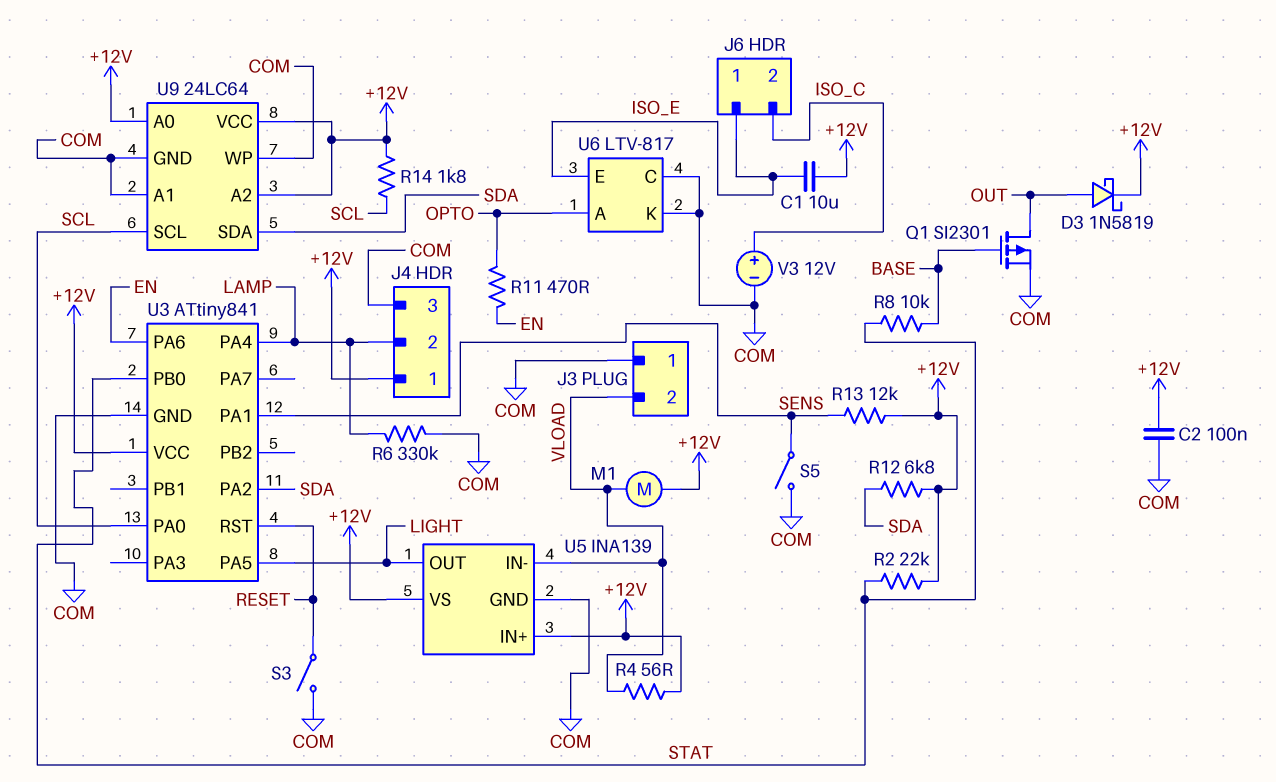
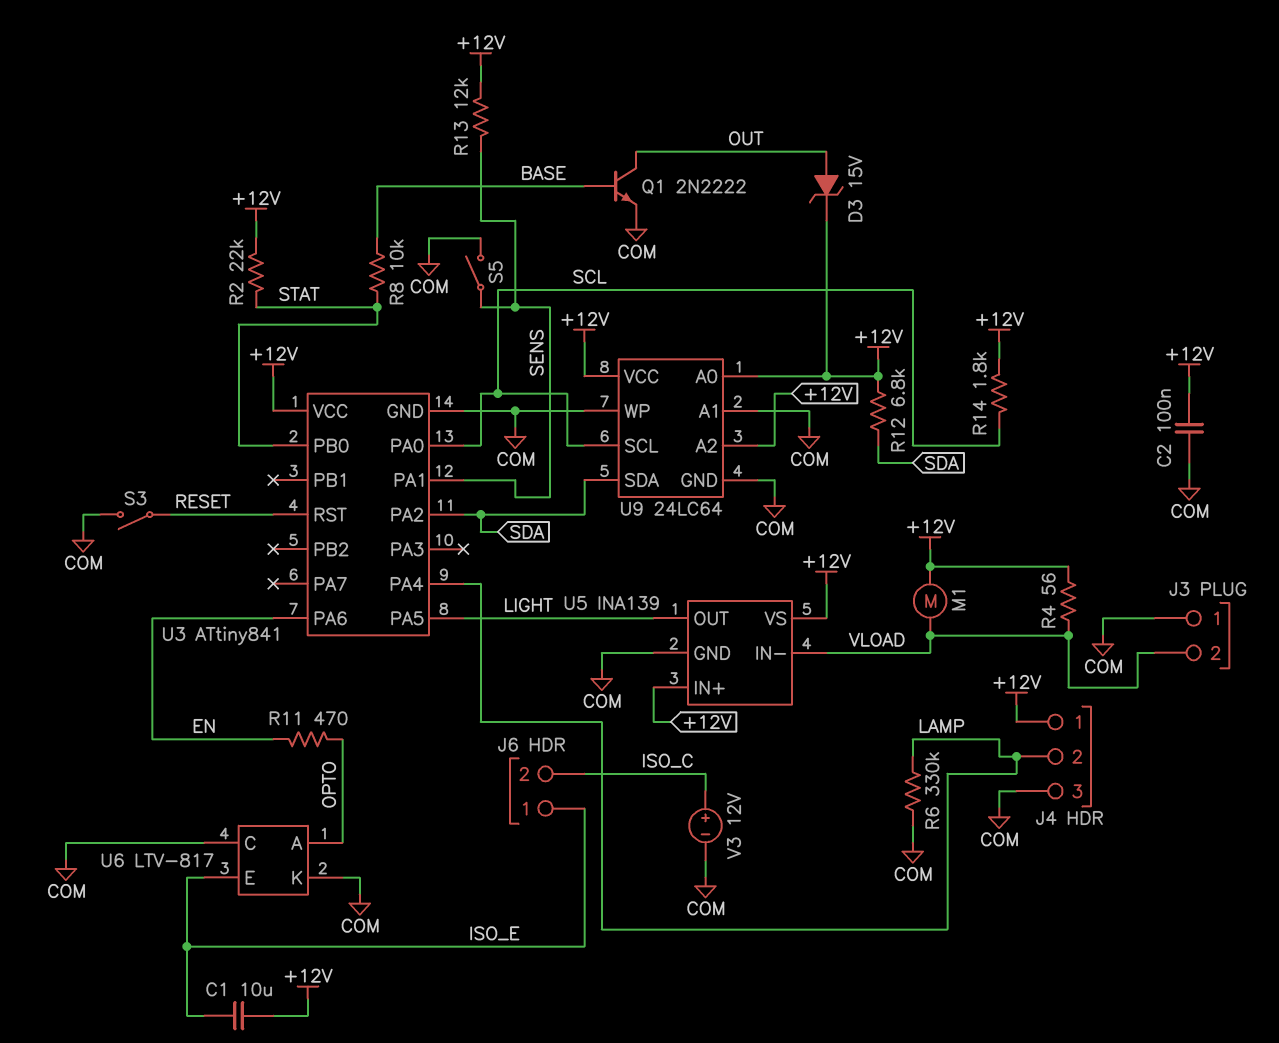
D3: schottky 1N5819 (A OUT, K +12V) -> zener 15V (A OUT, K +12V)
Q1: PMOS SI2301 (G BASE, D OUT, S COM) -> NPN 2N2222 (B BASE, C OUT, E COM)

